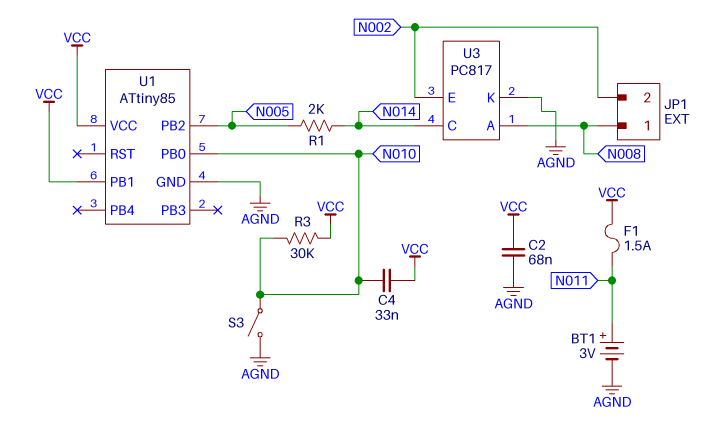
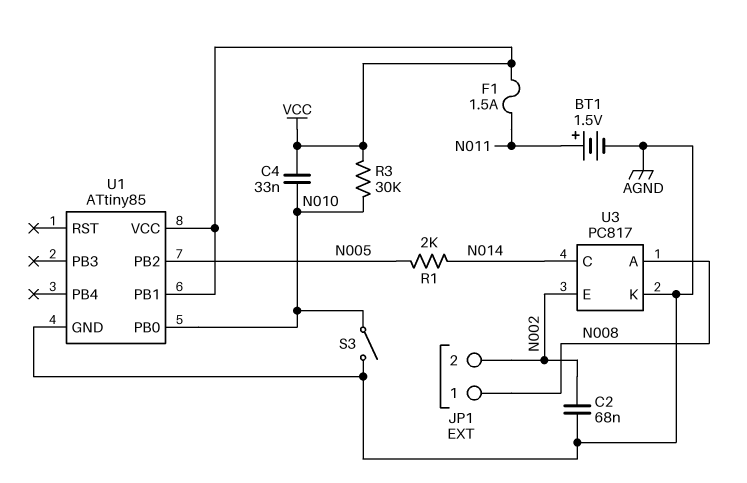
BT1: 3V (plus N011, minus AGND) -> 1.5V (plus N011, minus AGND)
C2: 68nF (AGND, VCC) -> 68nF (AGND, N002)

